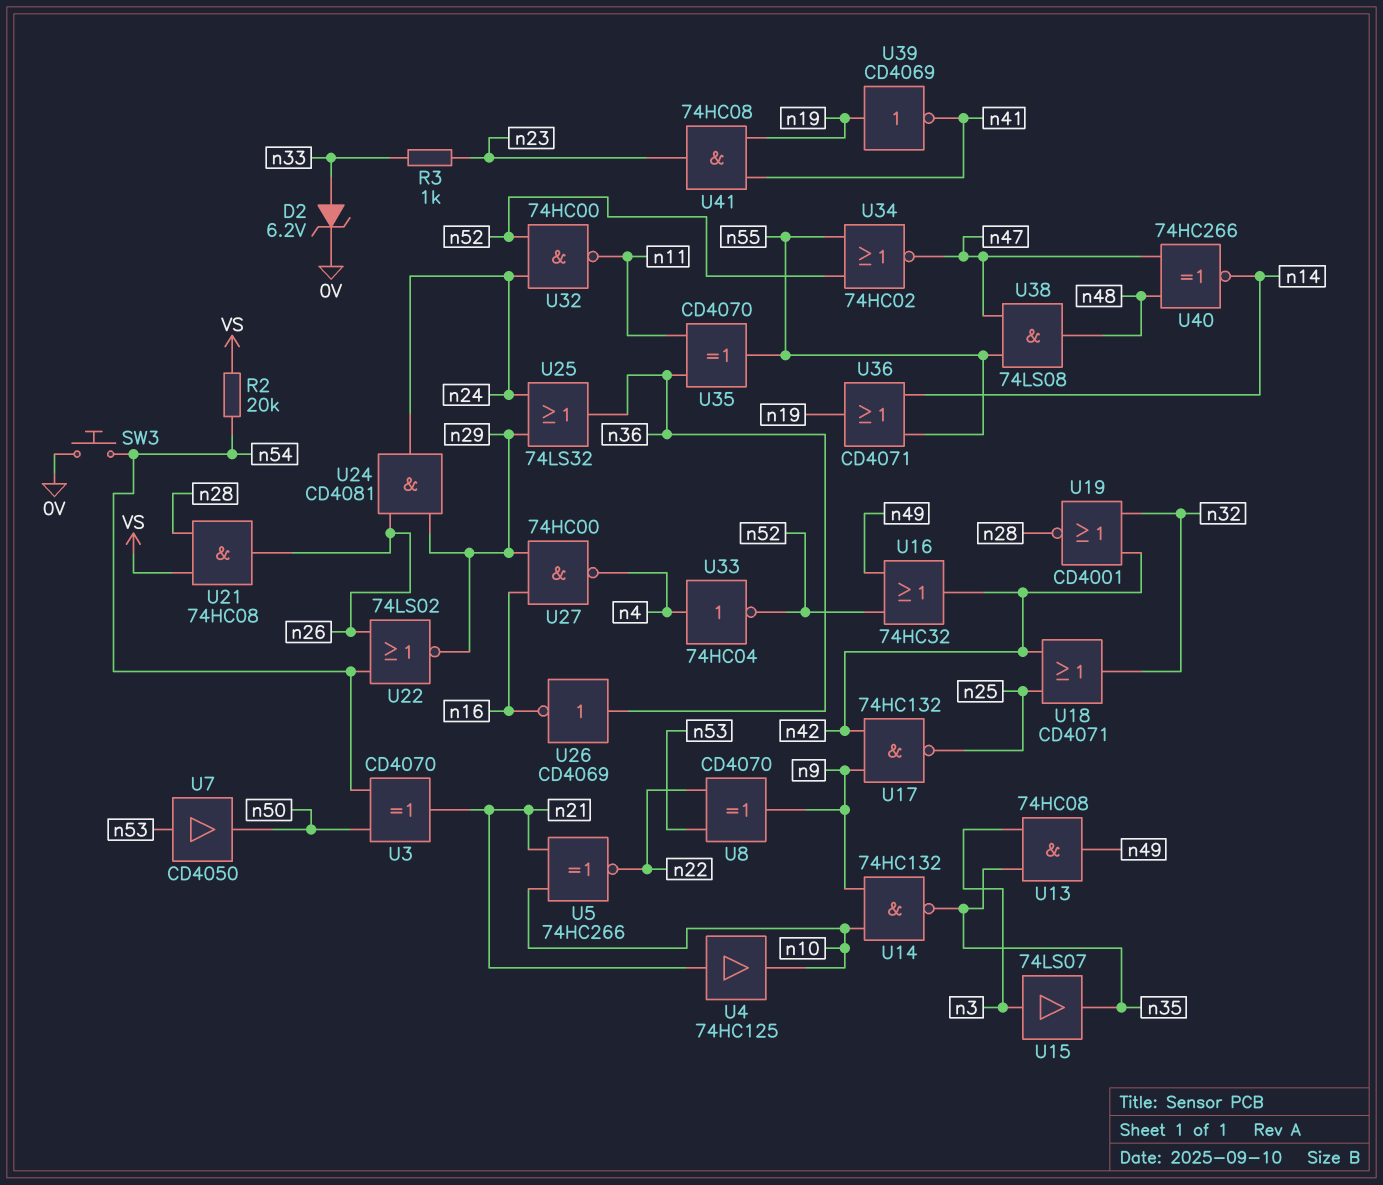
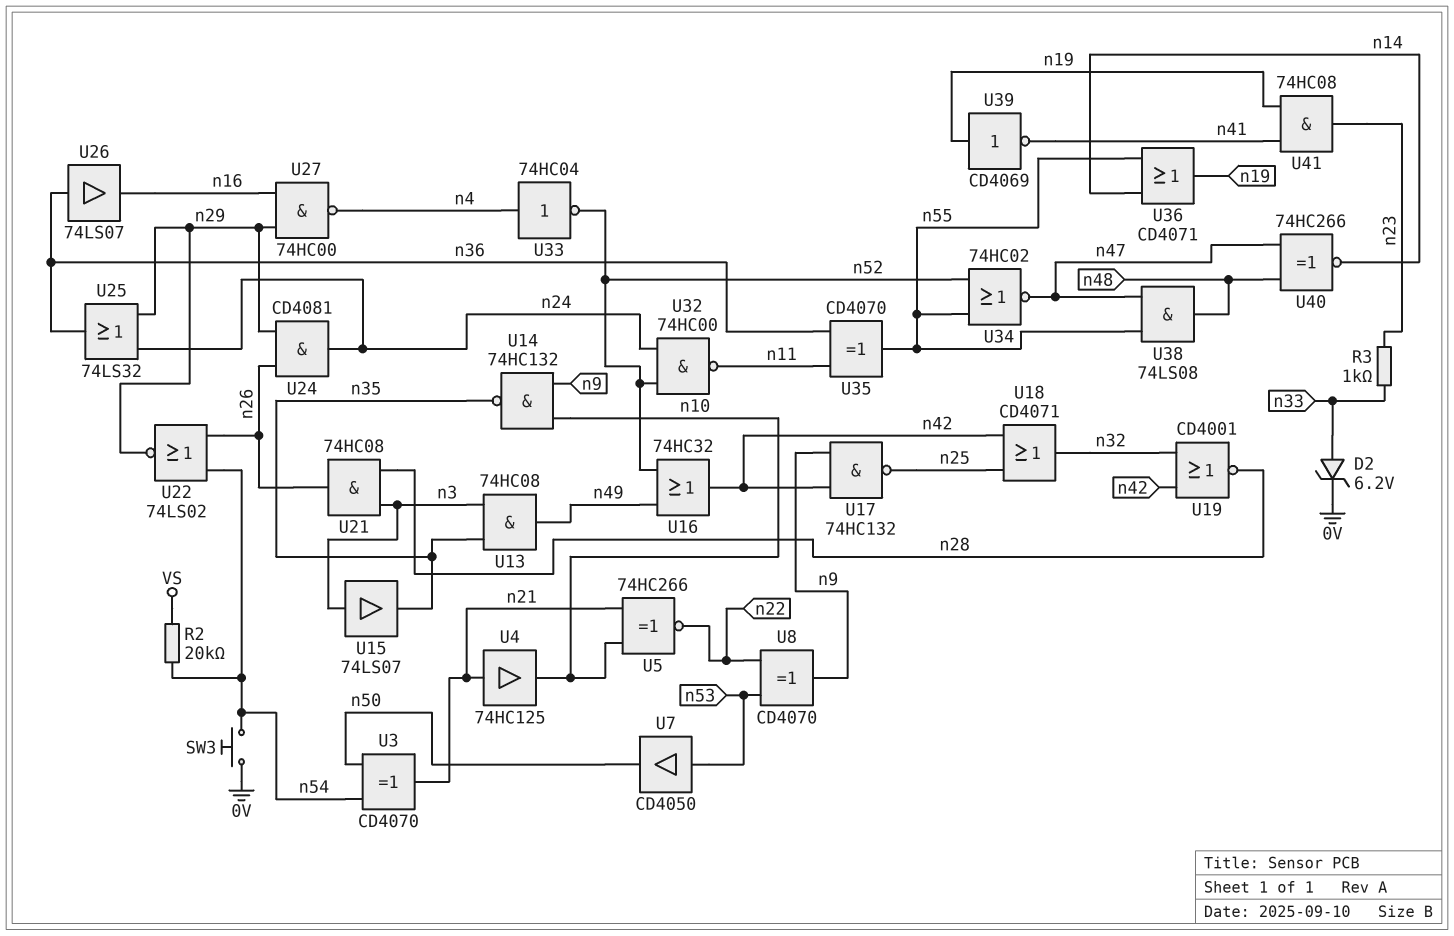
U21: AND 74HC08 (in VS, in n28, out n26) -> AND 74HC08 (in n3, in n28, out n26)
U26: NOT CD4069 (in n36, out n16) -> buffer 74LS07 (in n36, out n16)

